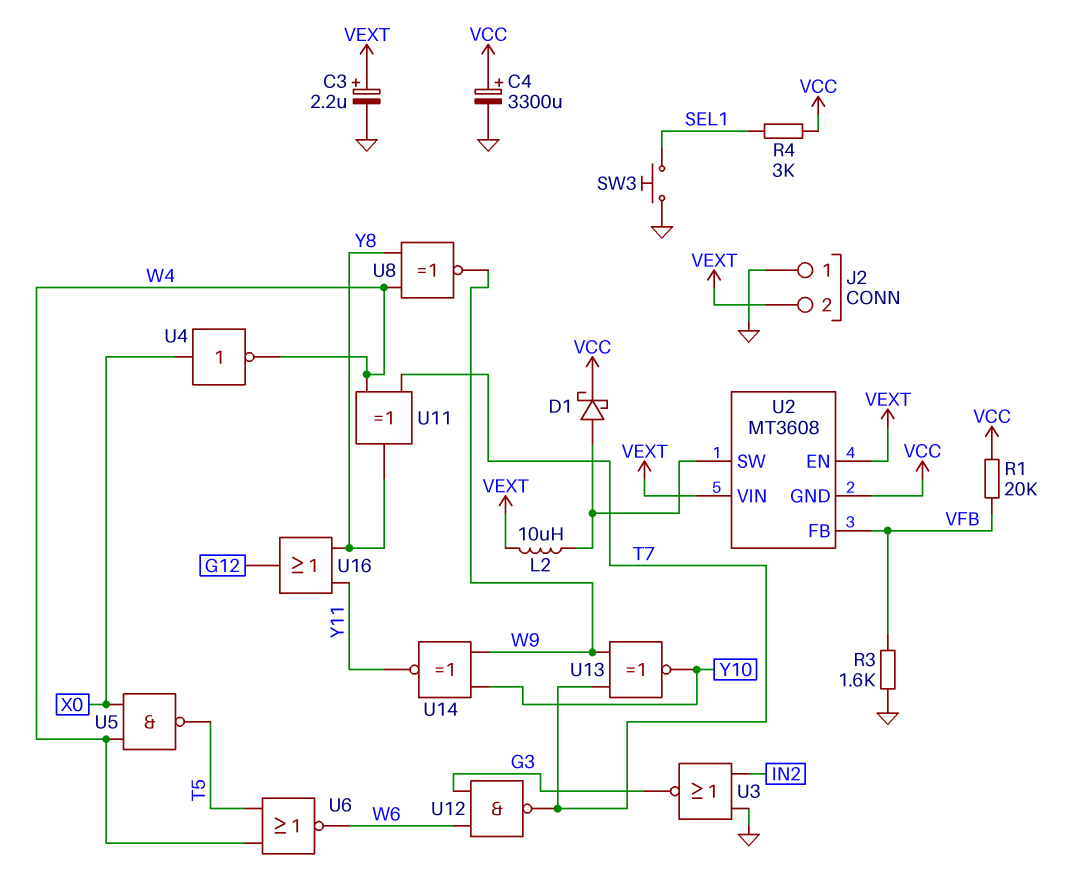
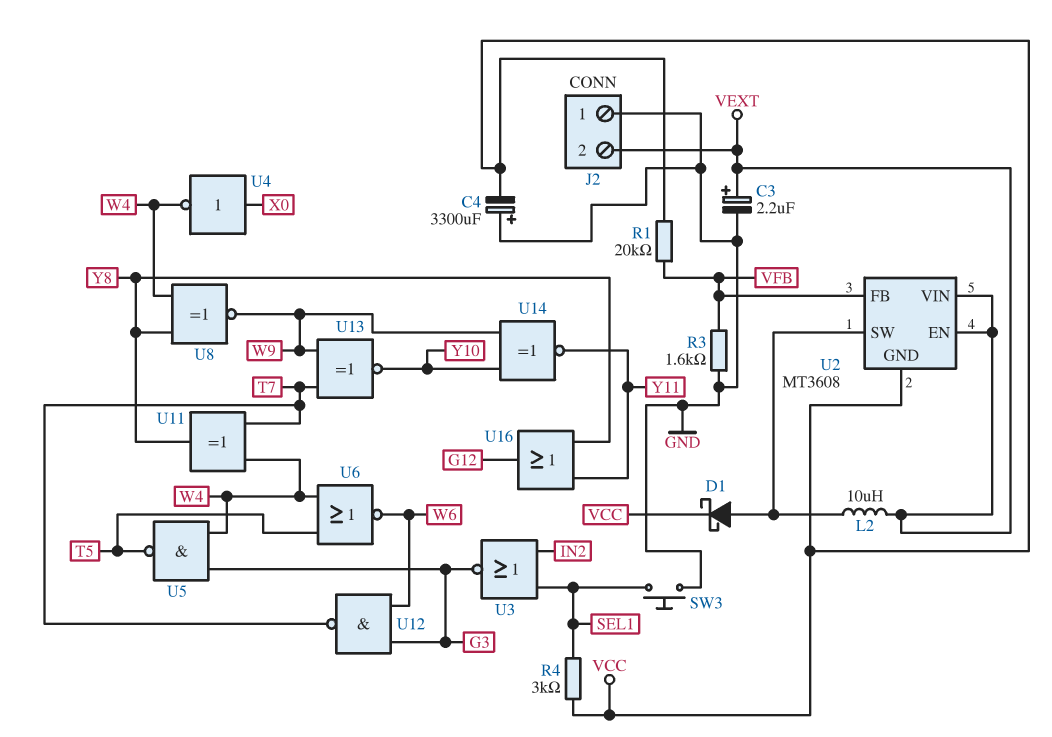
C4: 3300uF (plus VCC, minus GND) -> 3300uF (plus GND, minus VCC)
U3: NOR (in GND, in IN2, out G3) -> NOR (in IN2, in SEL1, out G3)
U5: NAND (in W4, in X0, out T5) -> NAND (in G3, in W4, out T5)

